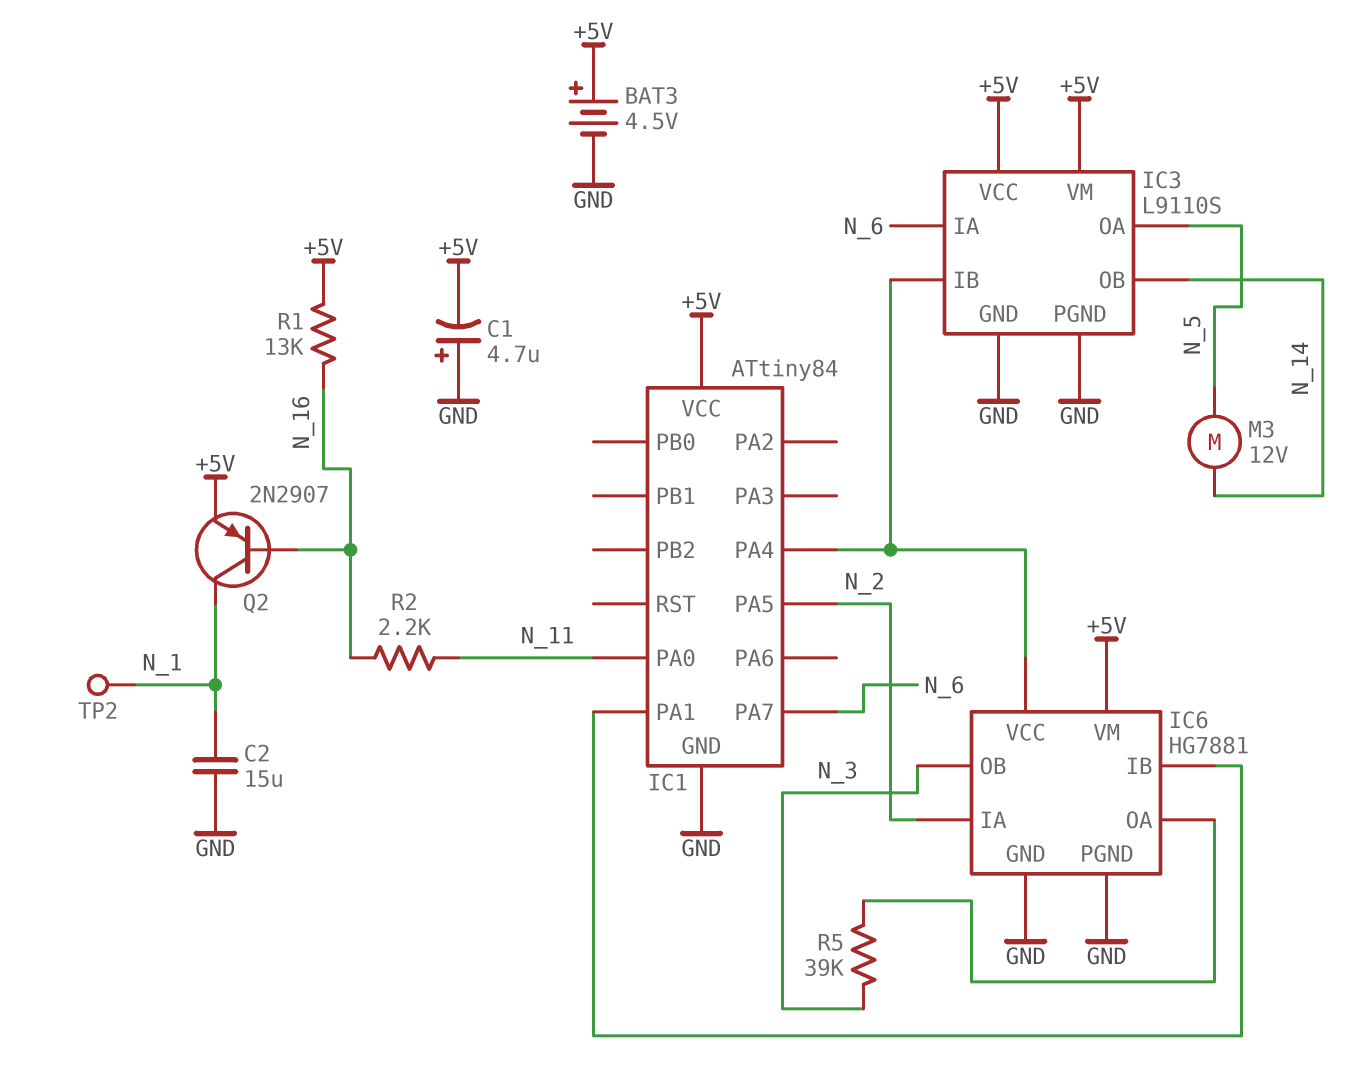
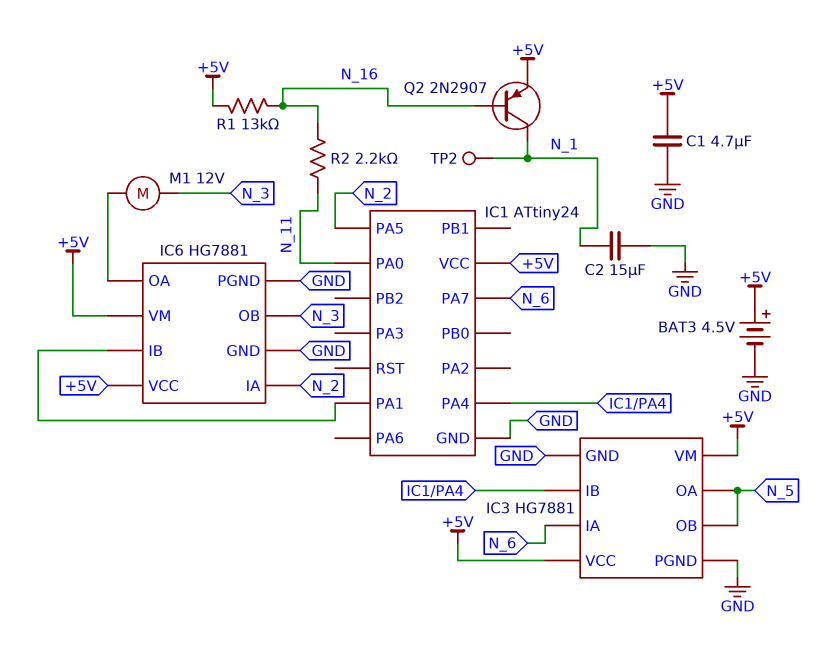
C1: 4.7uF (plus GND, minus +5V) -> 4.7uF (+5V, GND)
IC1: ATtiny84 -> ATtiny24
IC3: L9110S -> HG7881
IC3 pin OB: N_14 -> N_5
IC6 pin VCC: IC1/PA4 -> +5V
M1: none -> motor 12V (IC6/OA, N_3)
M3: motor 12V (N_5, N_14) -> none
R5: 39k (IC6/OA, N_3) -> none

